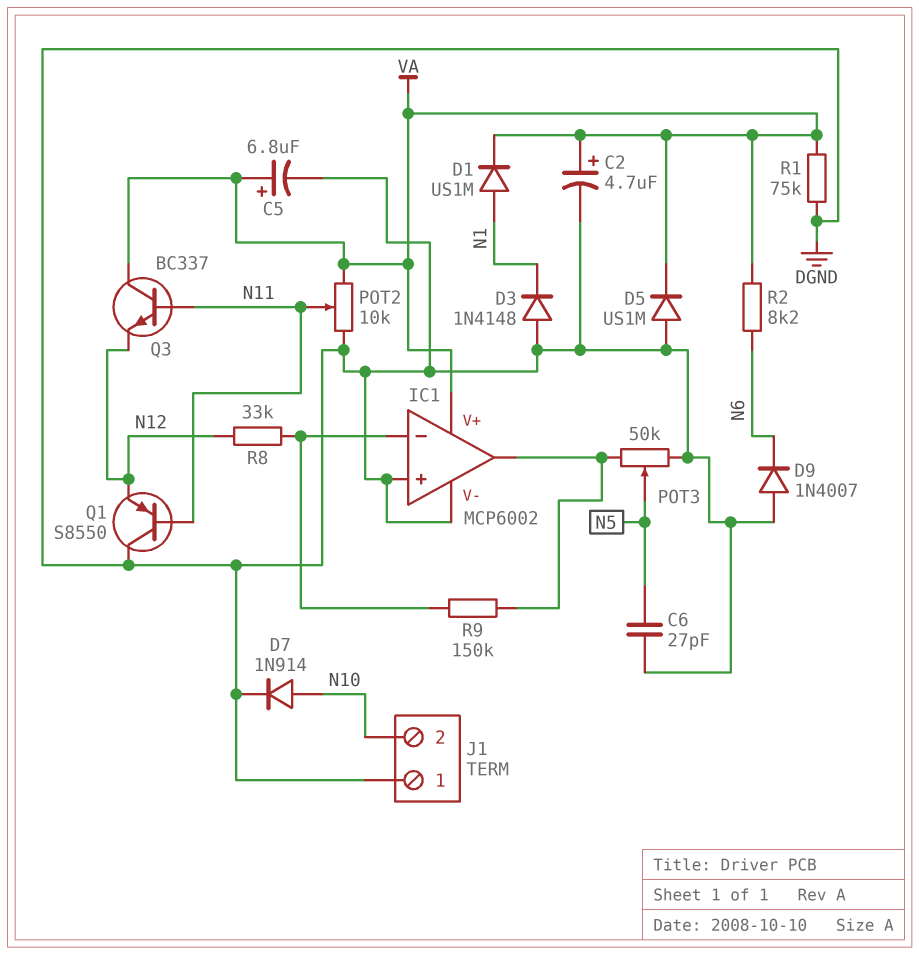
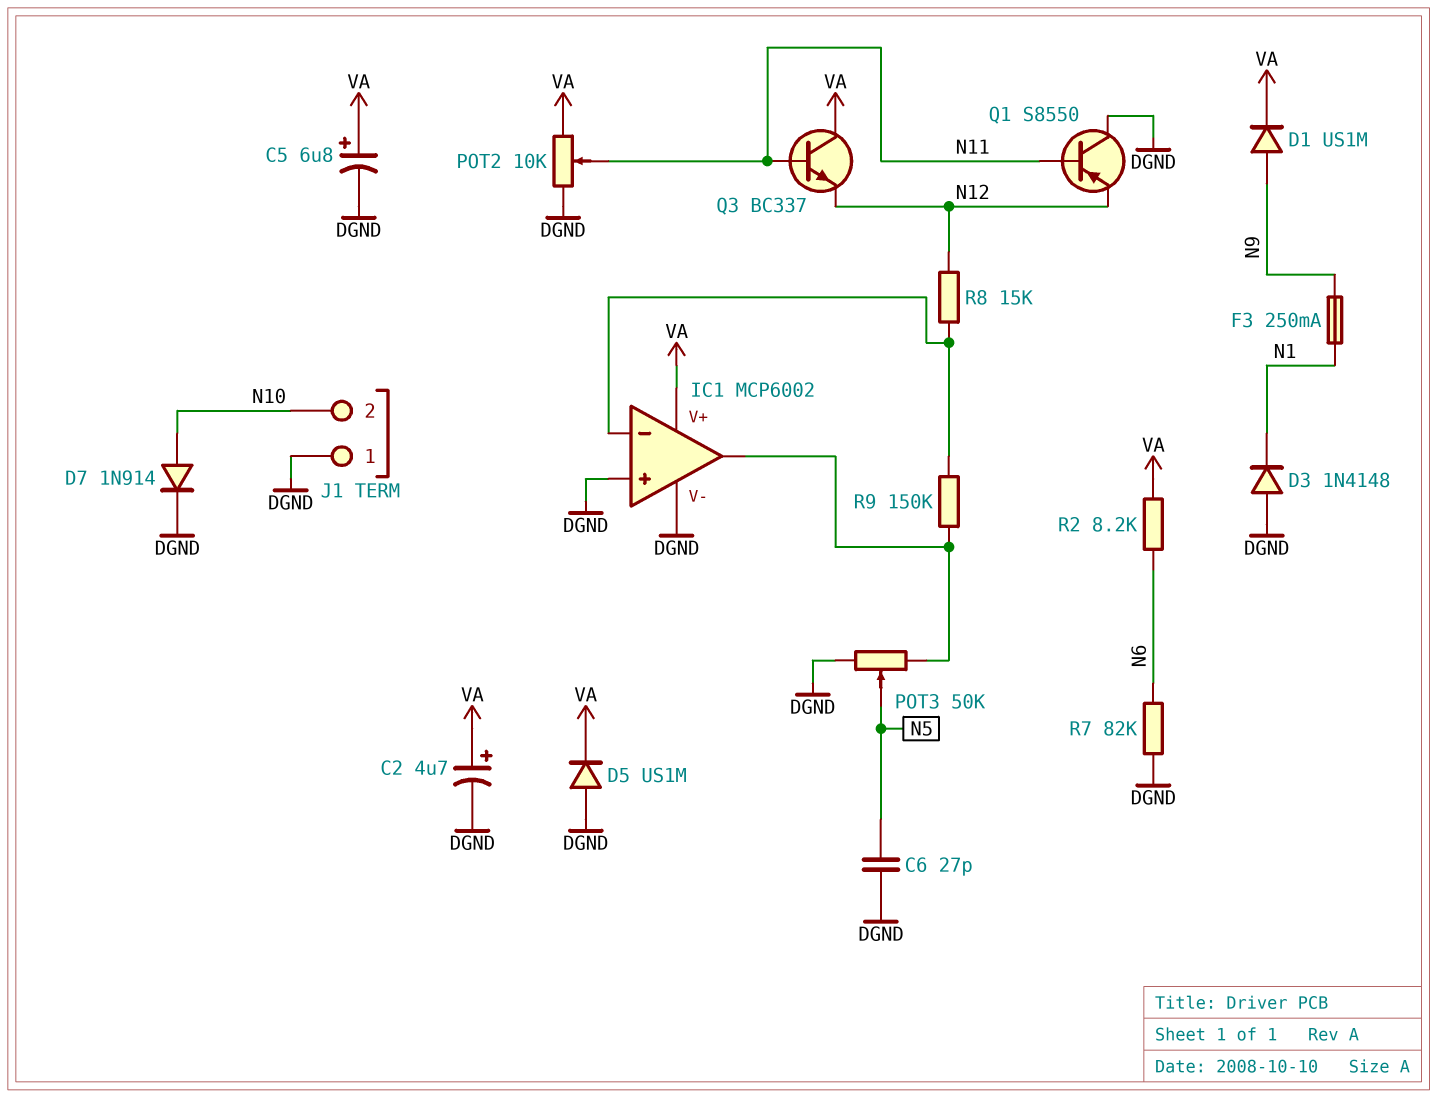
D1: diode US1M (A N1, K VA) -> diode US1M (A N9, K VA)
D9: diode 1N4007 (A DGND, K N6) -> none
F3: none -> 250mA (N1, N9)
R1: 75k (DGND, VA) -> none
R7: none -> 82k (DGND, N6)
R8: 33k (IC1/in-, N12) -> 15k (IC1/in-, N12)

